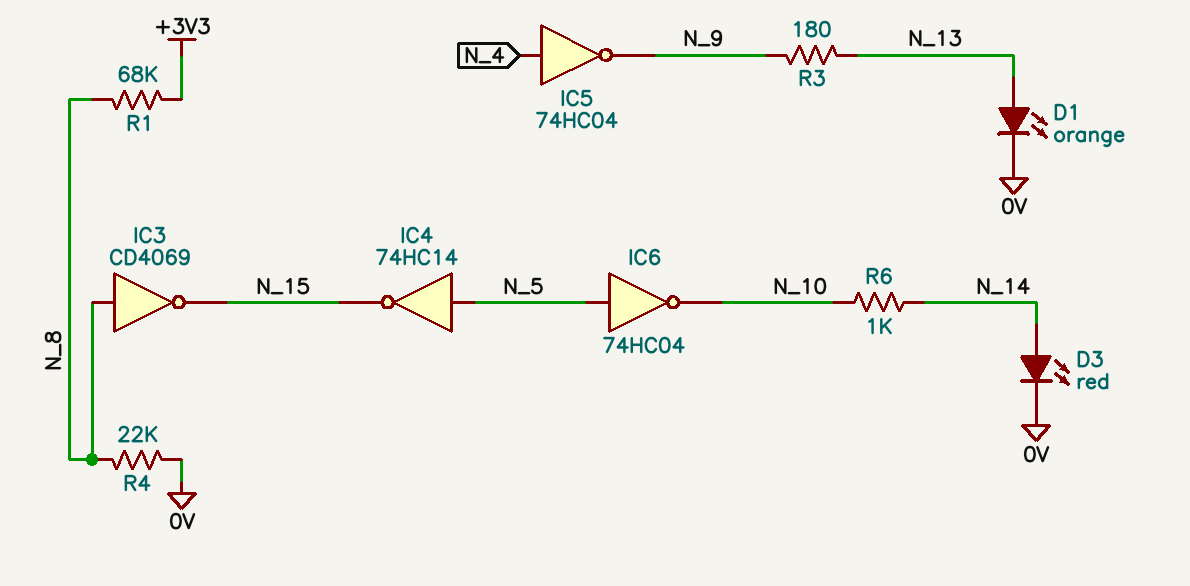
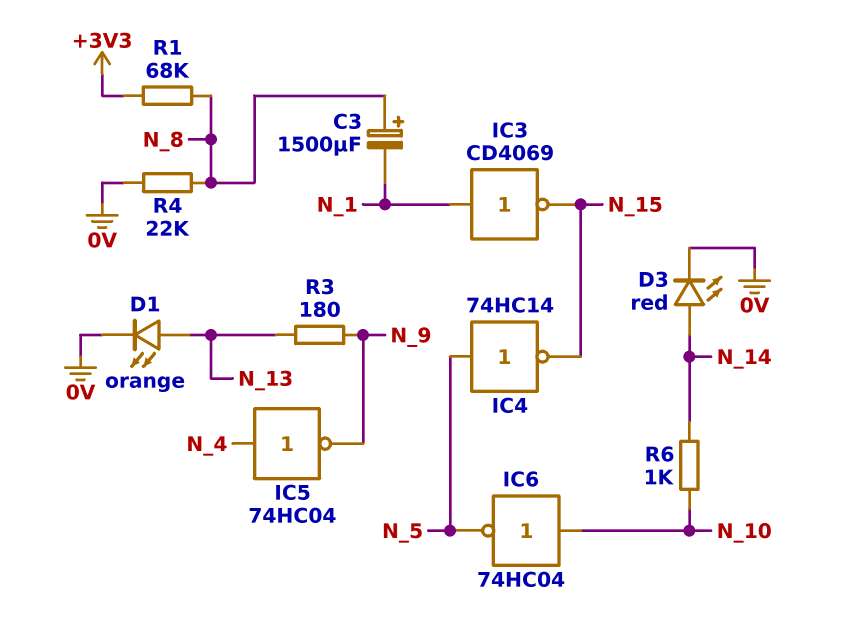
C3: none -> 1500uF (plus N_8, minus N_1)
IC3: NOT CD4069 (in N_8, out N_15) -> NOT CD4069 (in N_1, out N_15)
IC6: NOT 74HC04 (in N_5, out N_10) -> NOT 74HC04 (in N_10, out N_5)

